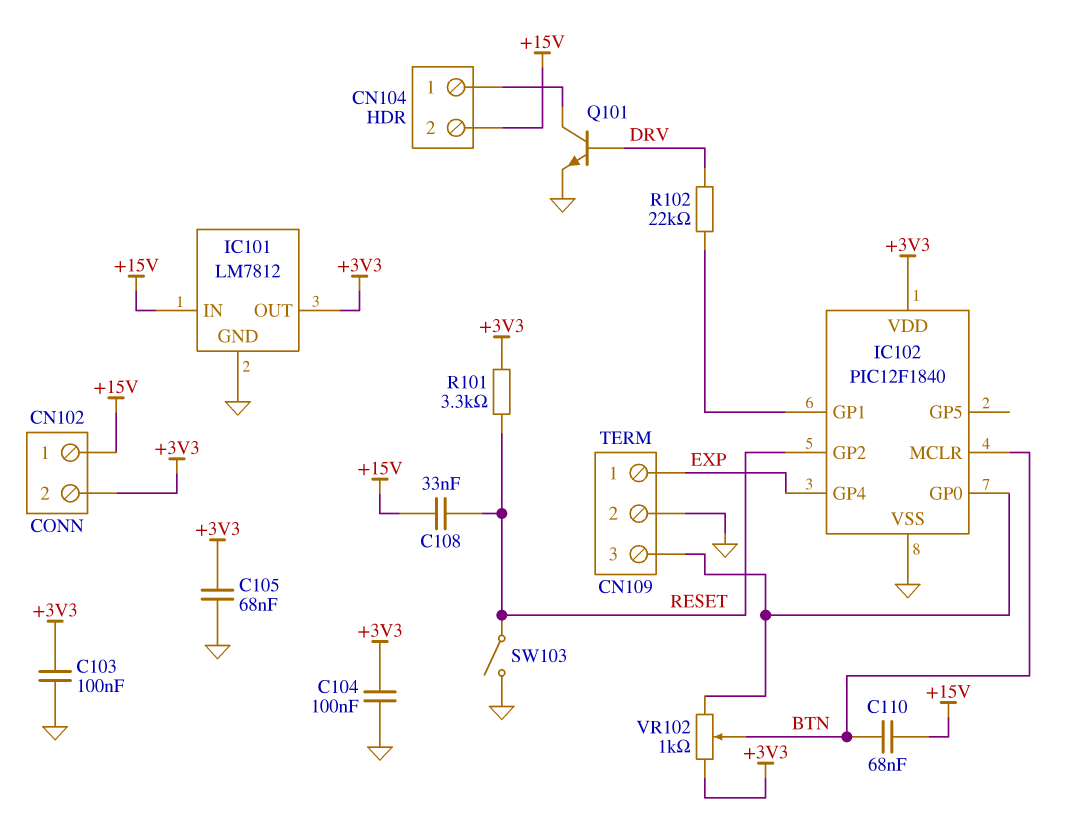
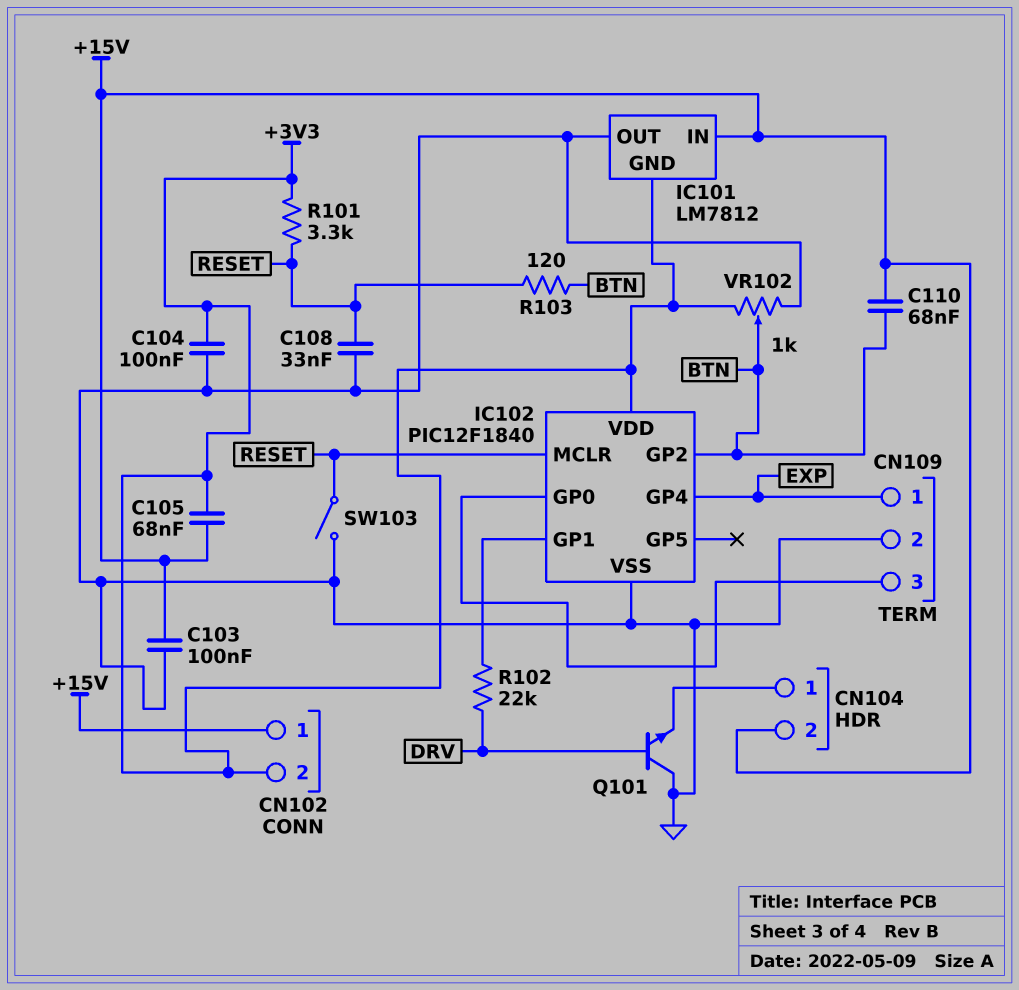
C103: 100nF (+3V3, GND) -> 100nF (+15V, GND)
C105: 68nF (+3V3, GND) -> 68nF (+3V3, +15V)
C108: 33nF (+15V, RESET) -> 33nF (GND, RESET)
IC101 pin GND: GND -> +3V3
IC101 pin OUT: +3V3 -> GND
IC102 pin GP2: RESET -> BTN
IC102 pin MCLR: BTN -> RESET
Q101: NPN (B DRV, C CN104/1, E GND) -> NPN (B DRV, C GND, E CN104/1)
R103: none -> 120 (BTN, RESET)
VR102: 1k (+3V3, CN109/3, wiper BTN) -> 1k (+3V3, GND, wiper BTN)

